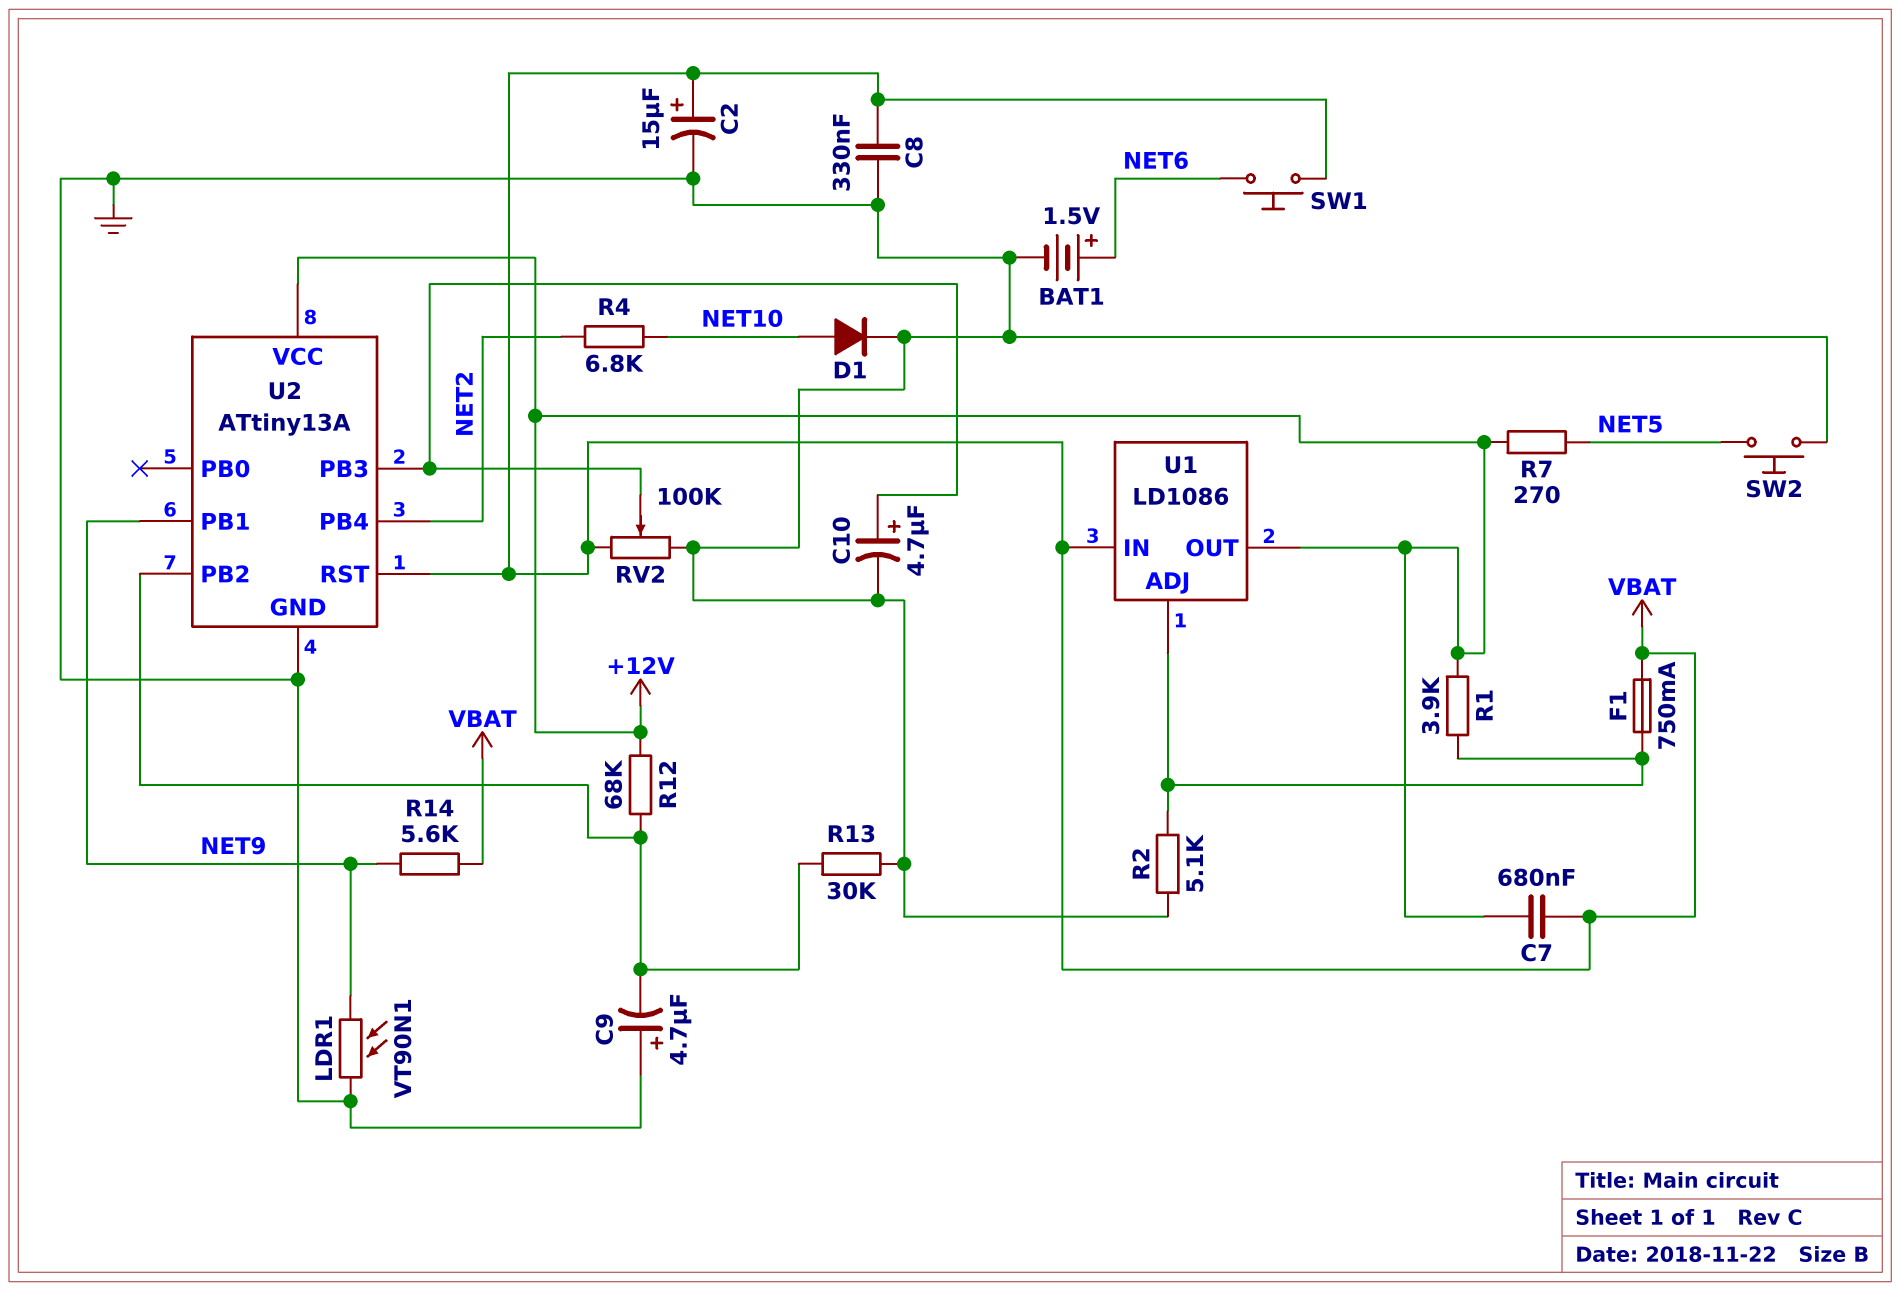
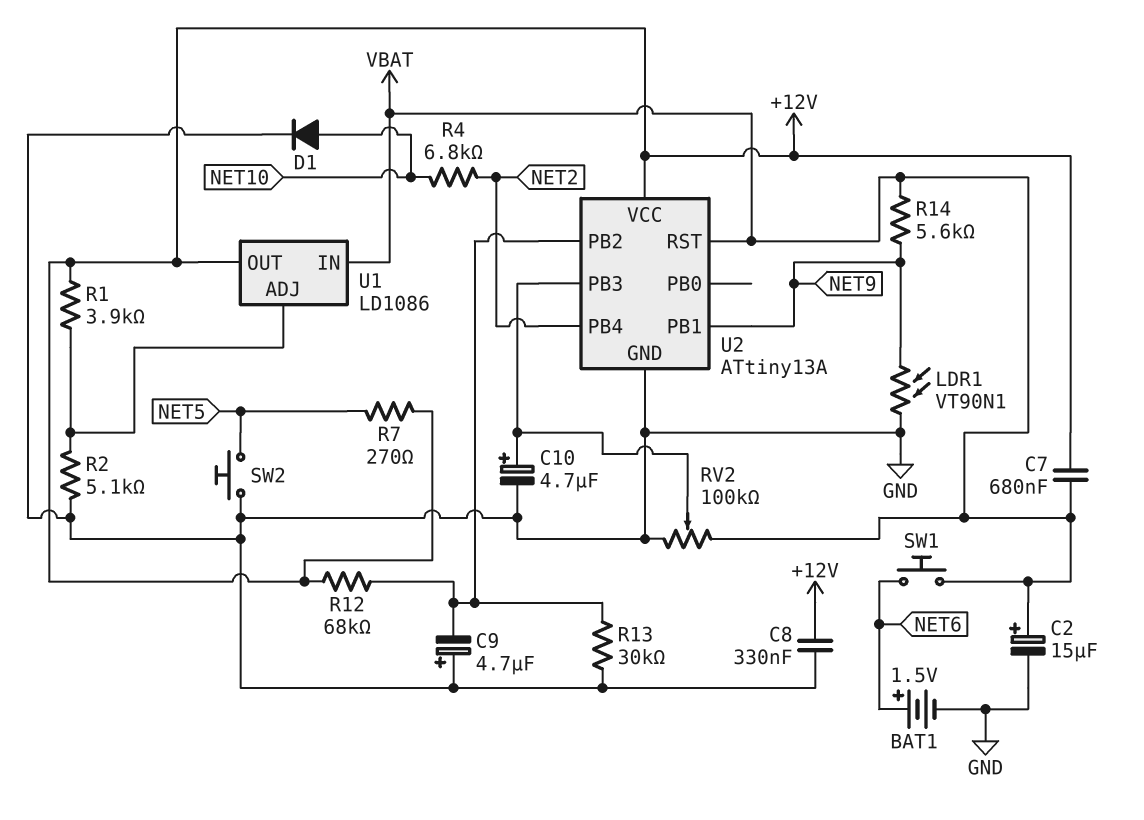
C8: 330nF (GND, VBAT) -> 330nF (+12V, GND)
F1: 750mA (U1/ADJ, VBAT) -> none

